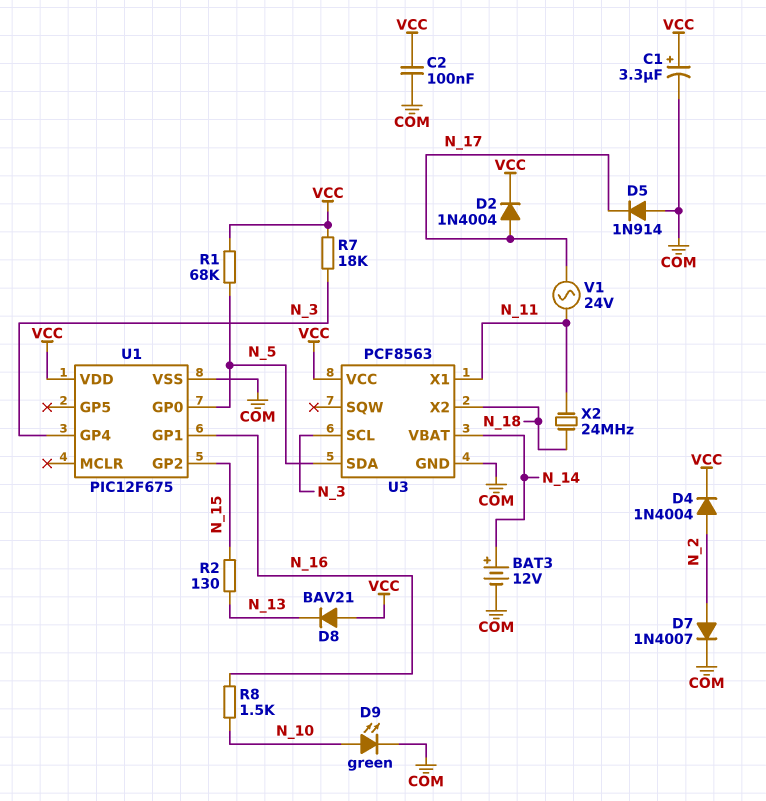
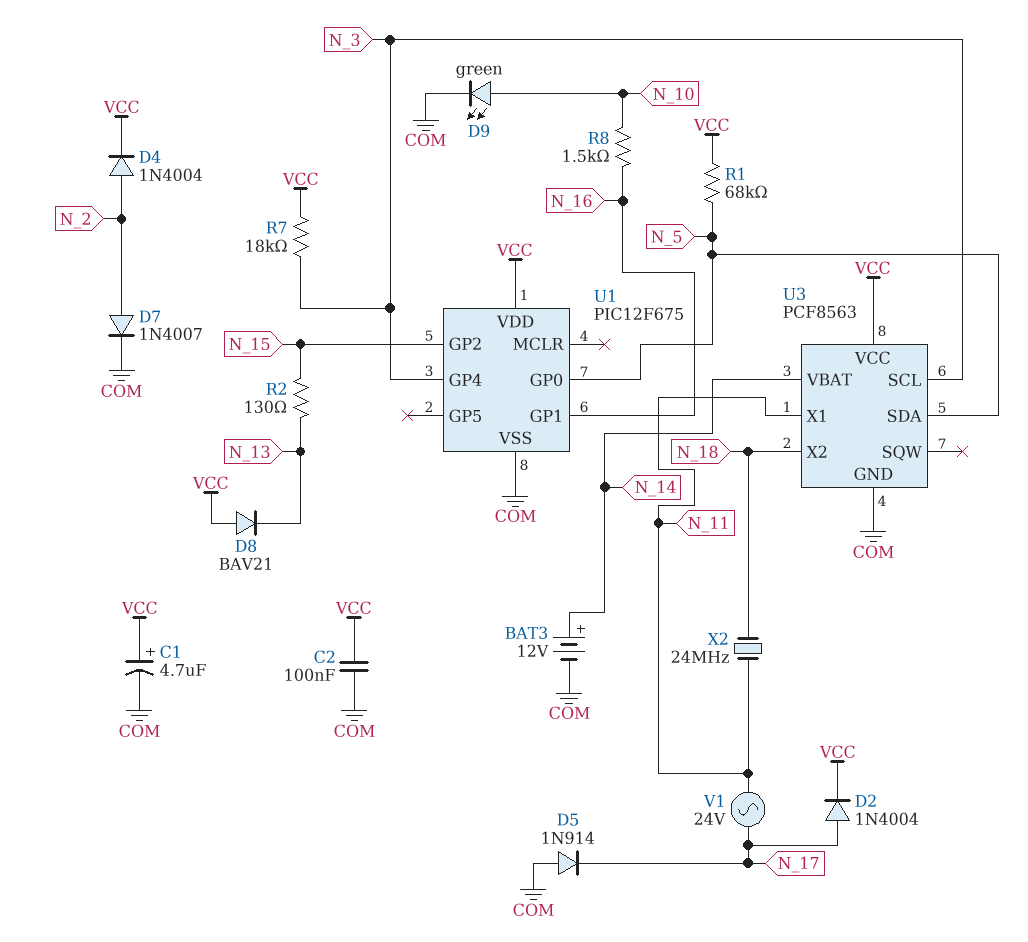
C1: 3.3uF (plus VCC, minus COM) -> 4.7uF (plus VCC, minus COM)

